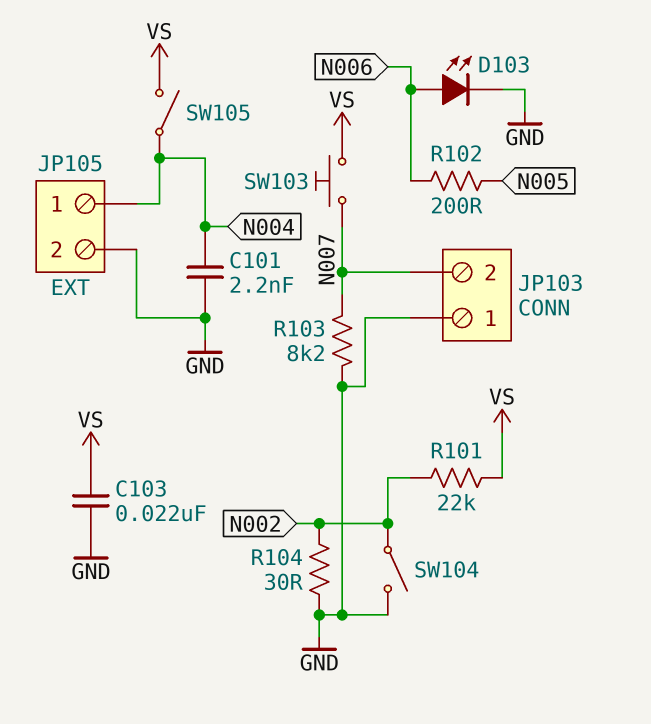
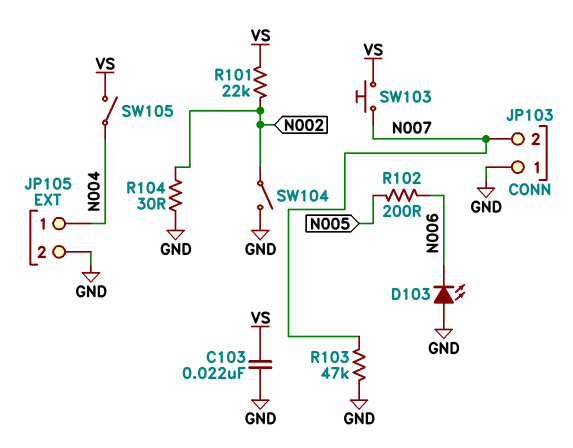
C101: 2.2nF (GND, N004) -> none
D103: LED (A N006, K GND) -> LED (A GND, K N006)
R103: 8.2k (GND, N007) -> 47k (GND, N007)

